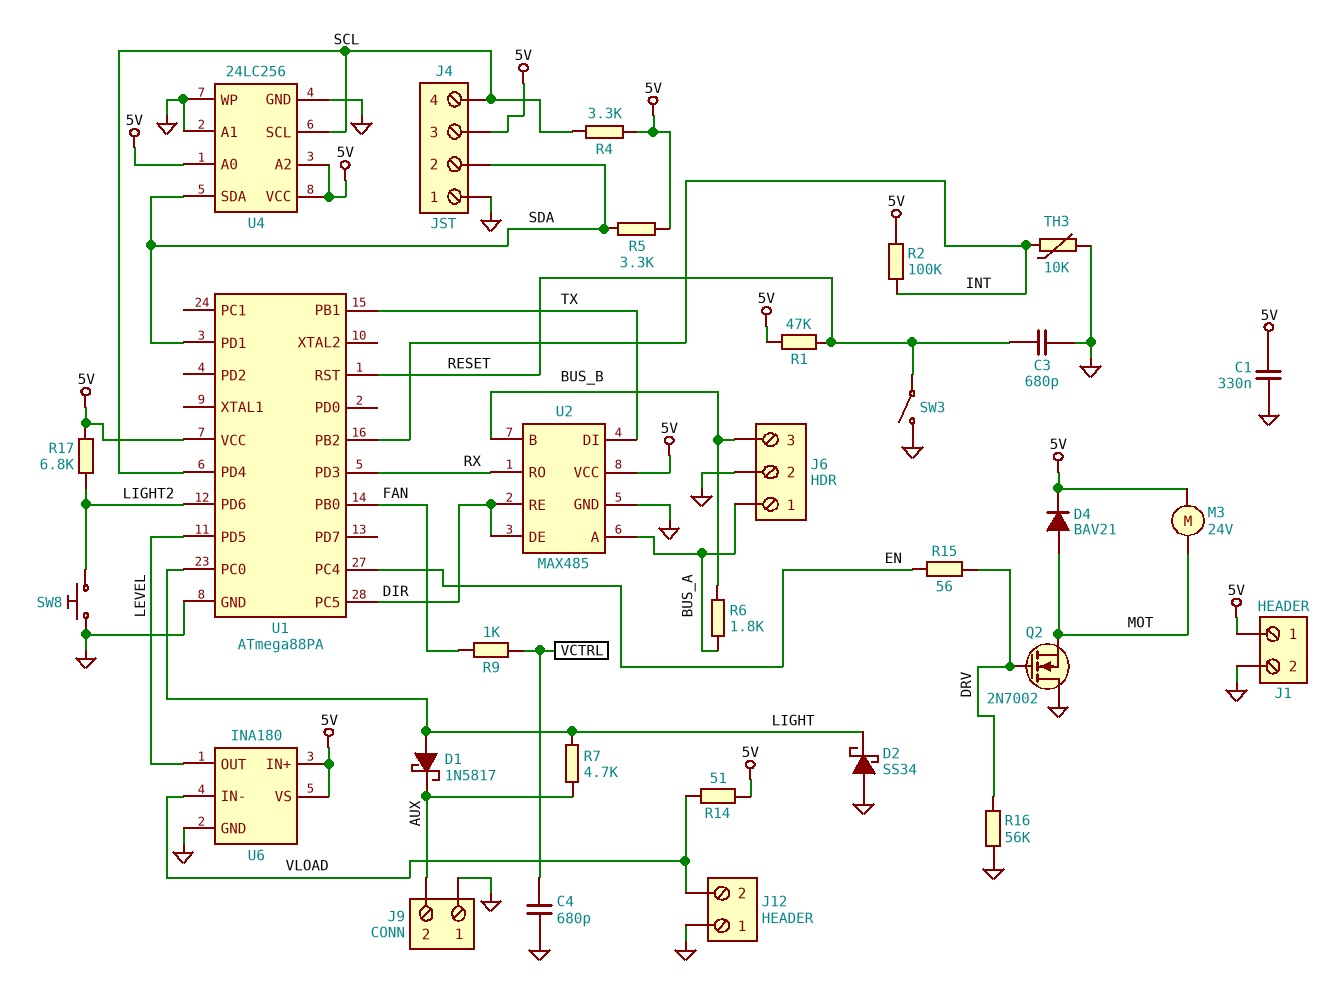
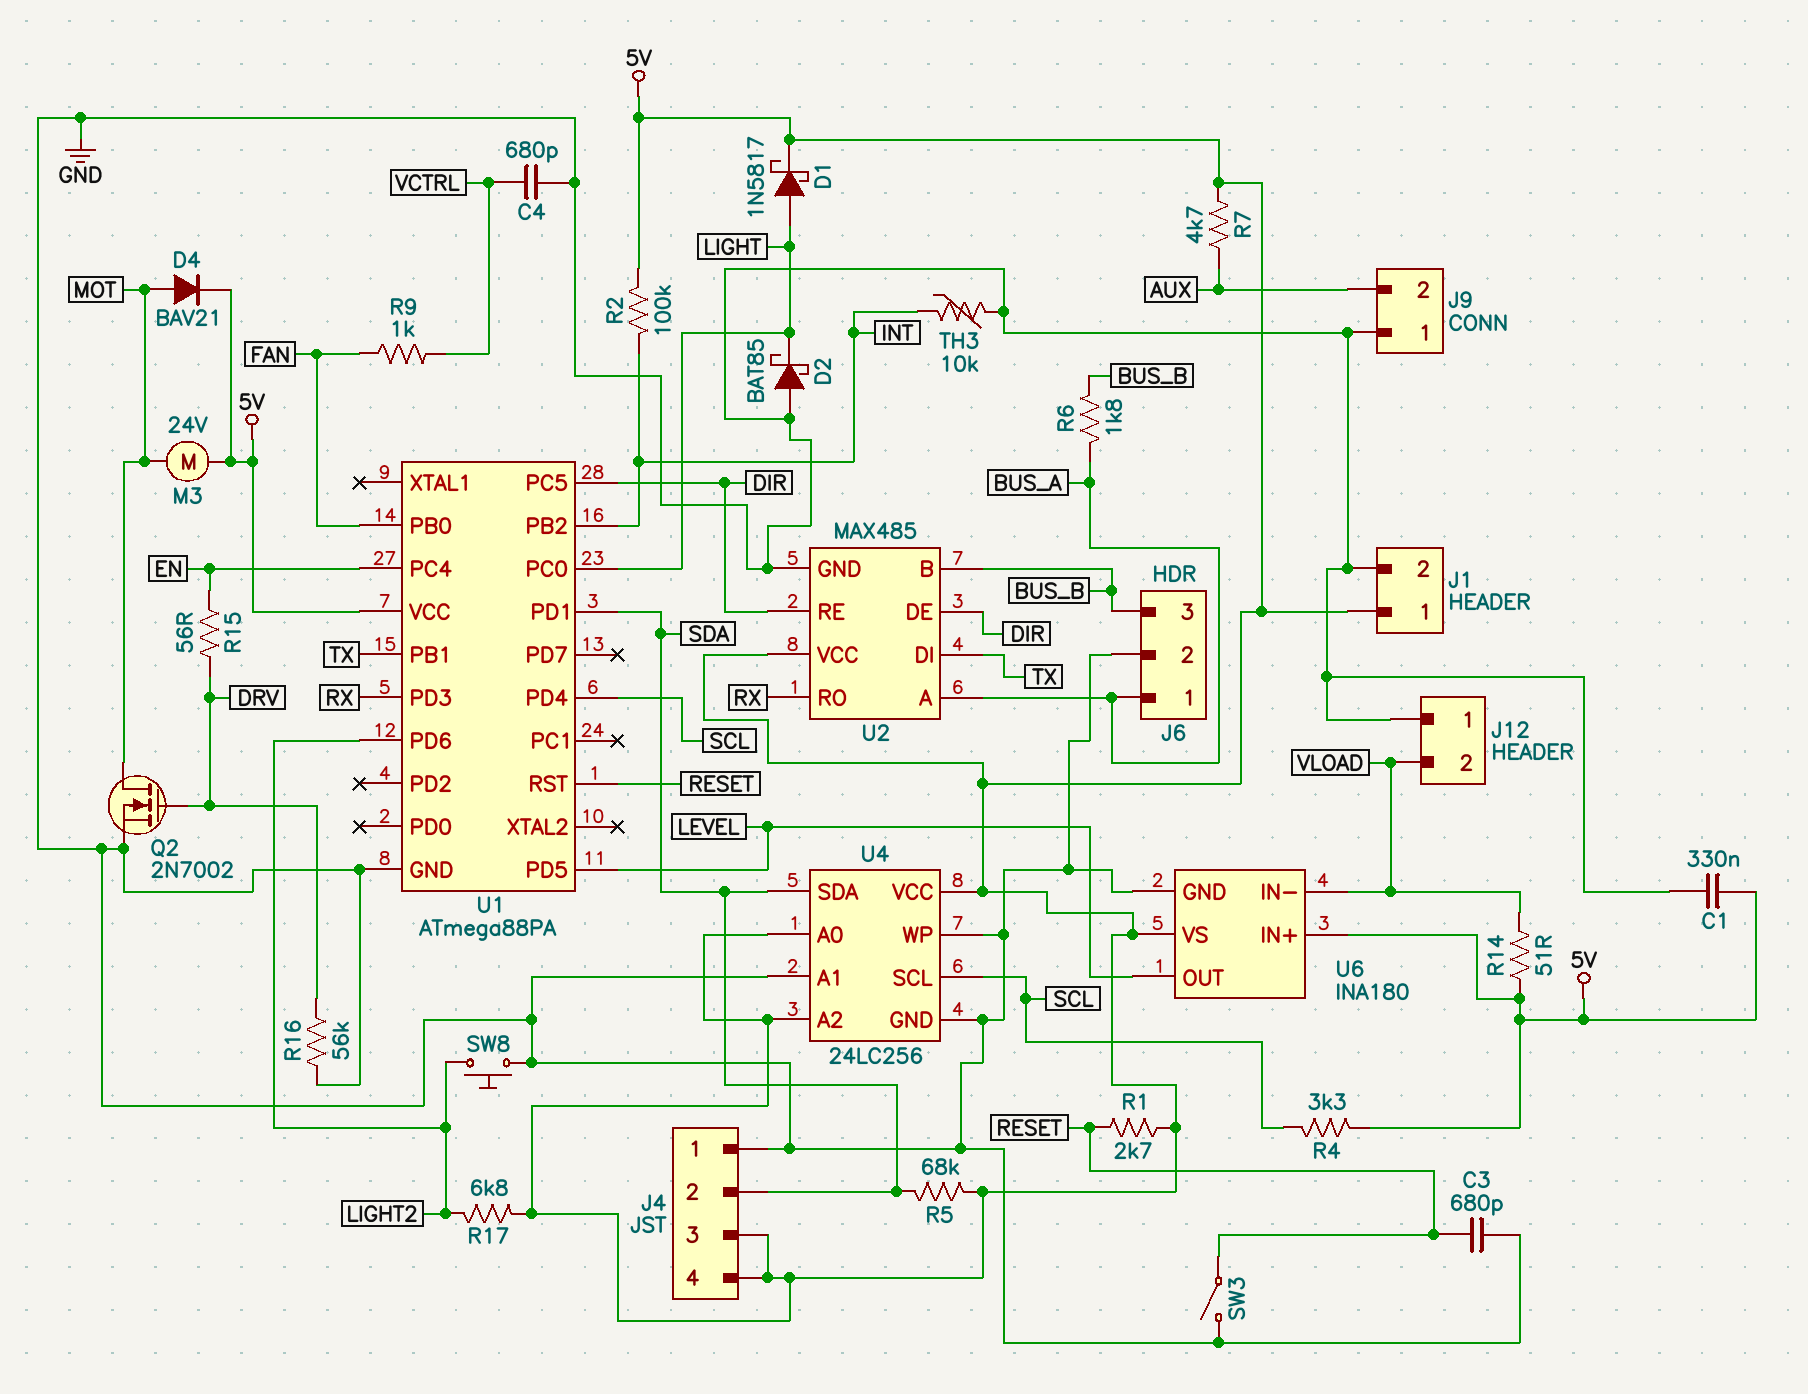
D1: schottky 1N5817 (A LIGHT, K AUX) -> schottky 1N5817 (A LIGHT, K 5V)
D2: schottky SS34 (A GND, K LIGHT) -> schottky BAT85 (A GND, K LIGHT)
J4 pin 4: SCL -> 5V
Q2: NMOS 2N7002 (G DRV, D GND, S MOT) -> NMOS 2N7002 (G DRV, D MOT, S GND)
R1: 47k (5V, RESET) -> 2.7k (5V, RESET)
R5: 3.3k (5V, SDA) -> 68k (5V, SDA)
R7: 4.7k (AUX, LIGHT) -> 4.7k (5V, AUX)

